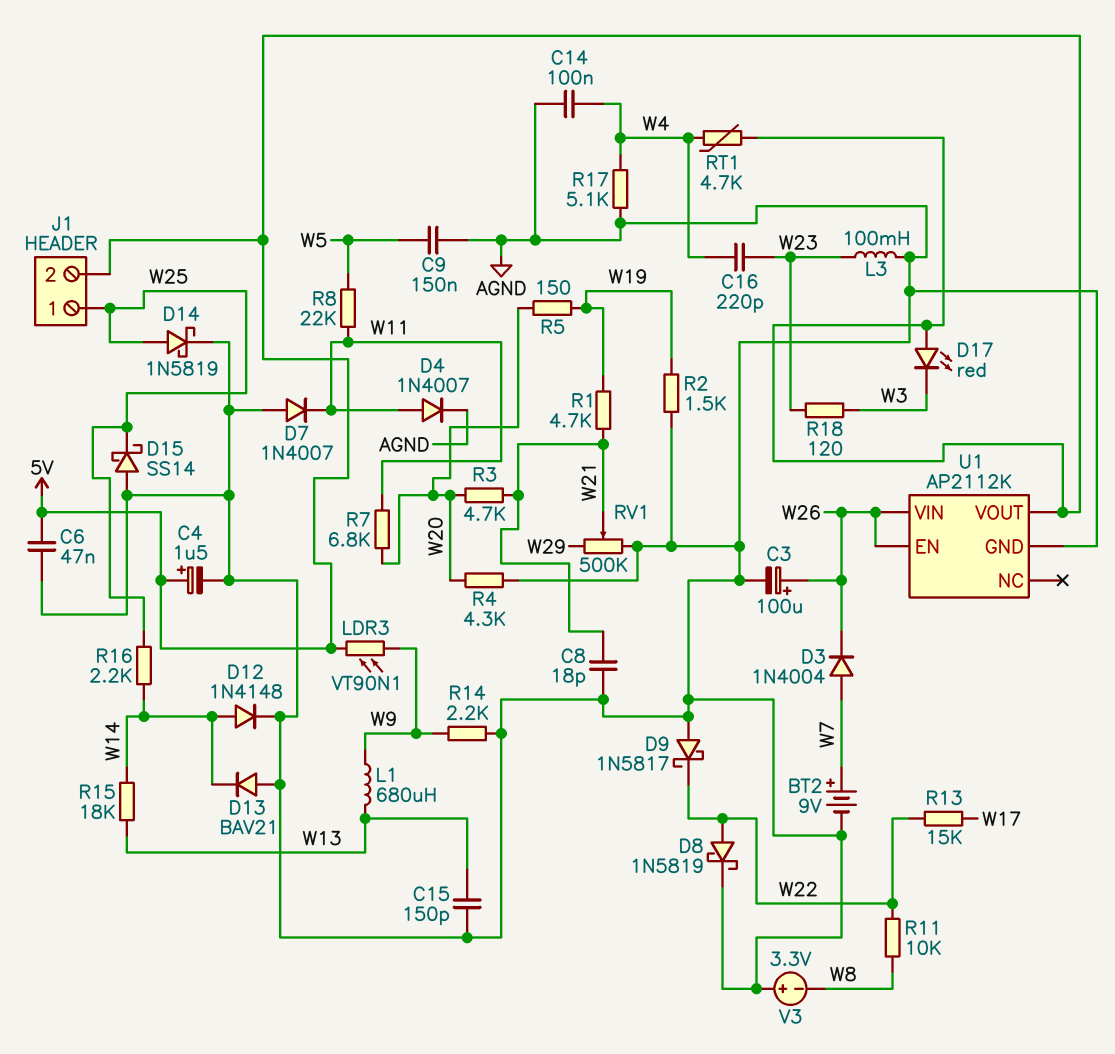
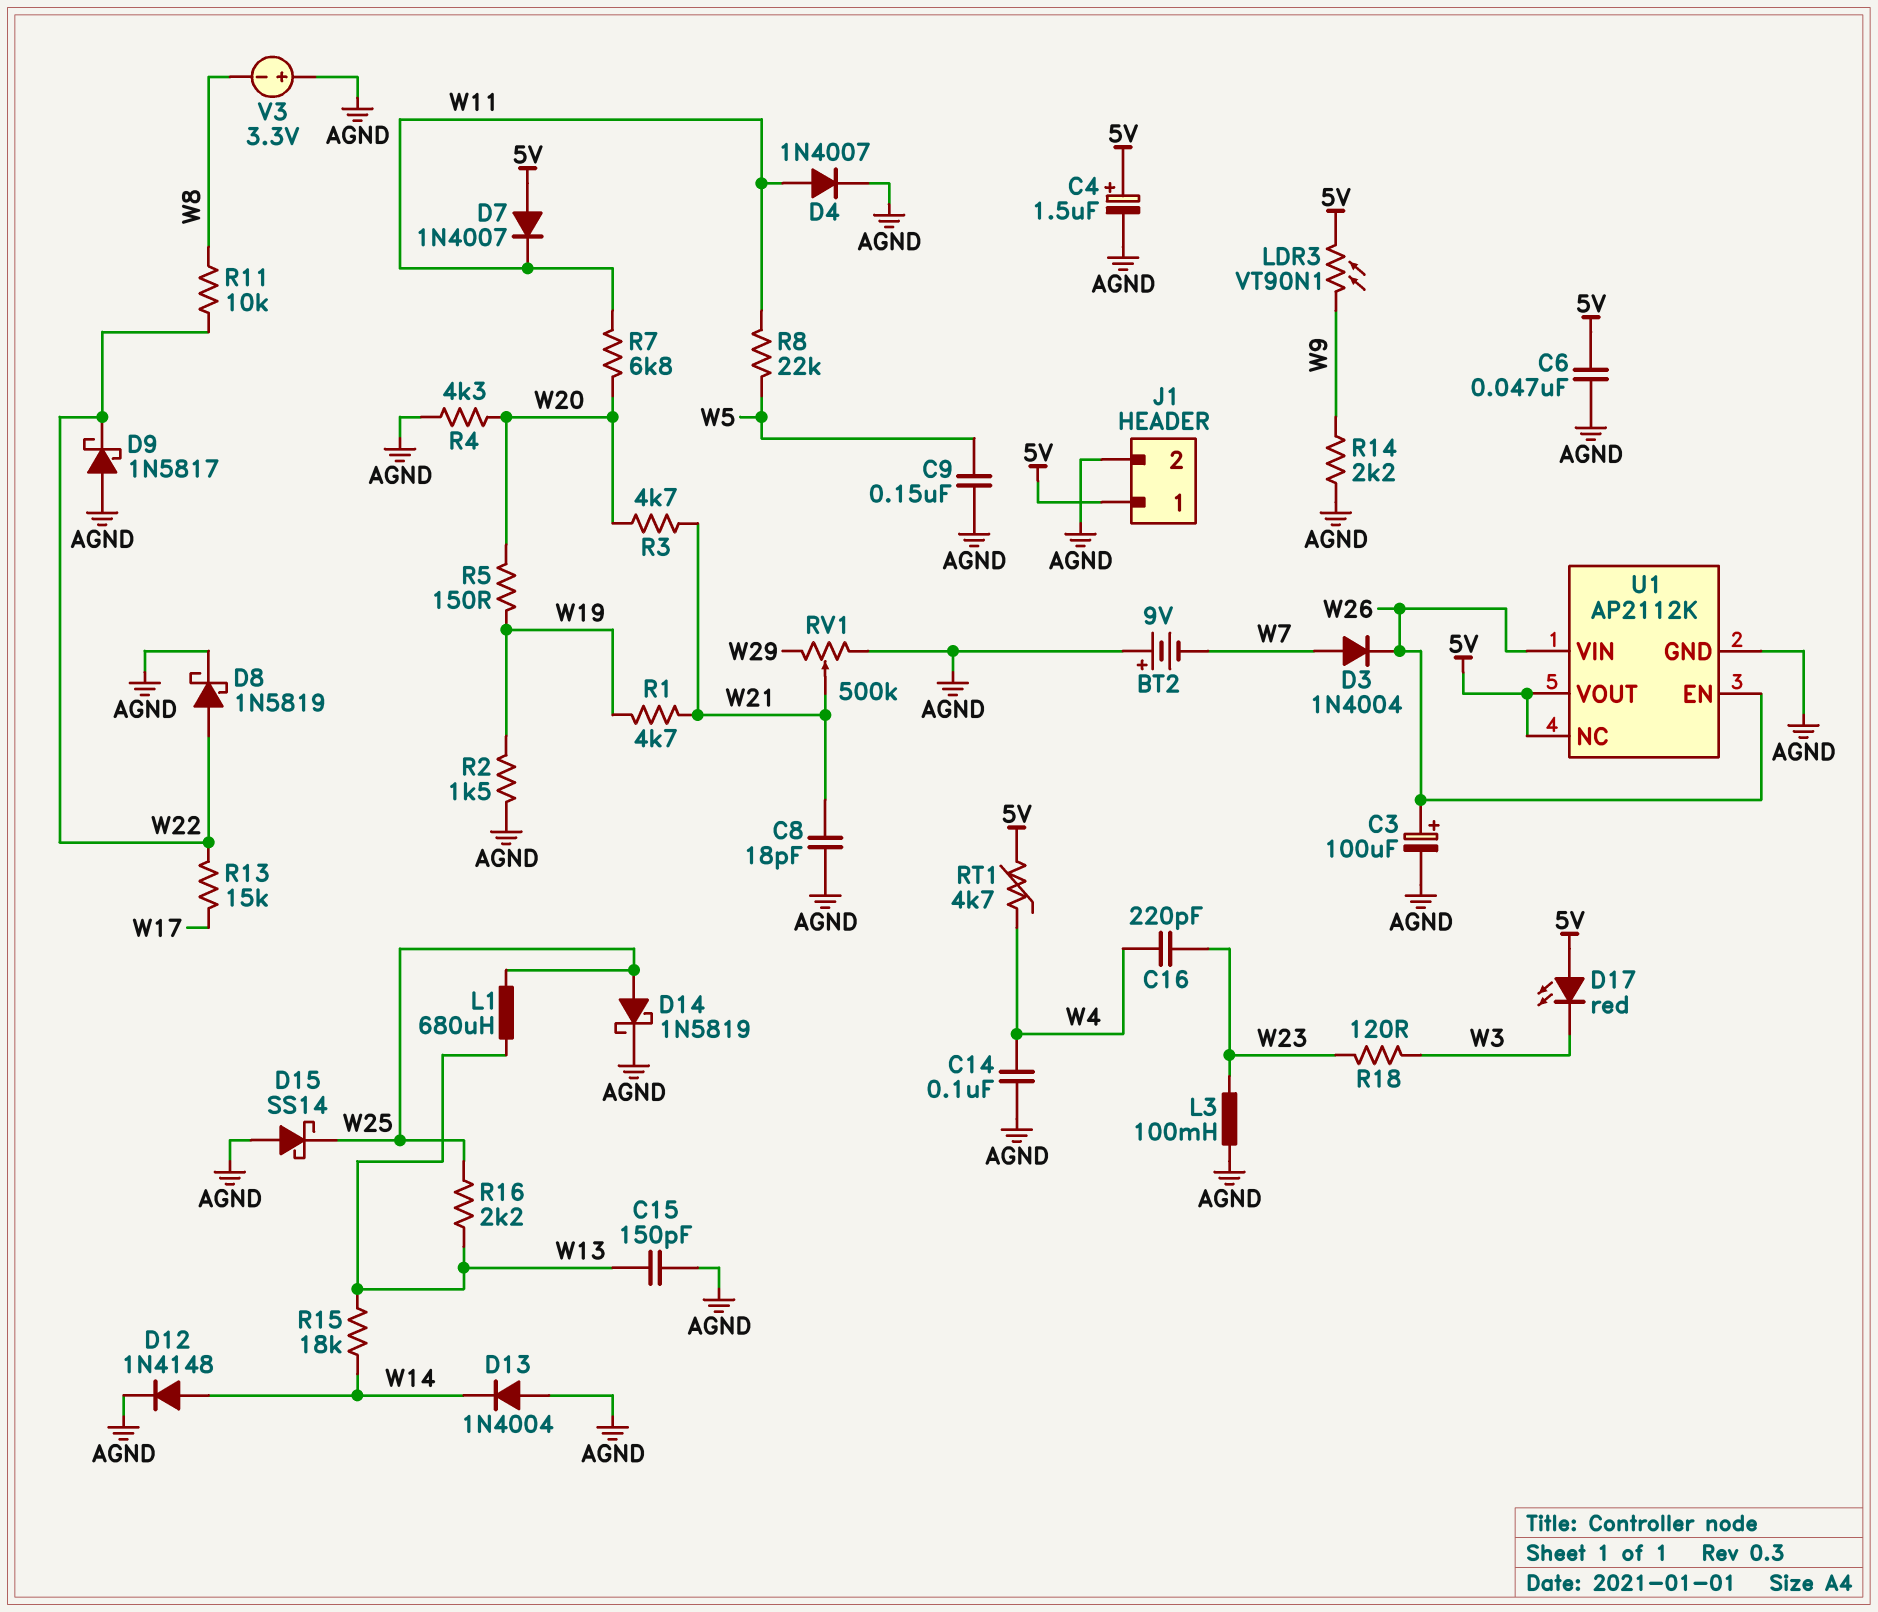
BT2: 9V (plus W7, minus AGND) -> 9V (plus AGND, minus W7)
D7: diode 1N4007 (A AGND, K W11) -> diode 1N4007 (A 5V, K W11)
D13: diode BAV21 (A AGND, K W14) -> diode 1N4004 (A AGND, K W14)
J1 pin 1: W25 -> 5V
J1 pin 2: 5V -> AGND
L1: 680uH (W9, W13) -> 680uH (W13, W25)
R16: 2.2k (W14, W25) -> 2.2k (W13, W25)
R17: 5.1k (AGND, W4) -> none
U1 pin NC: none -> 5V

